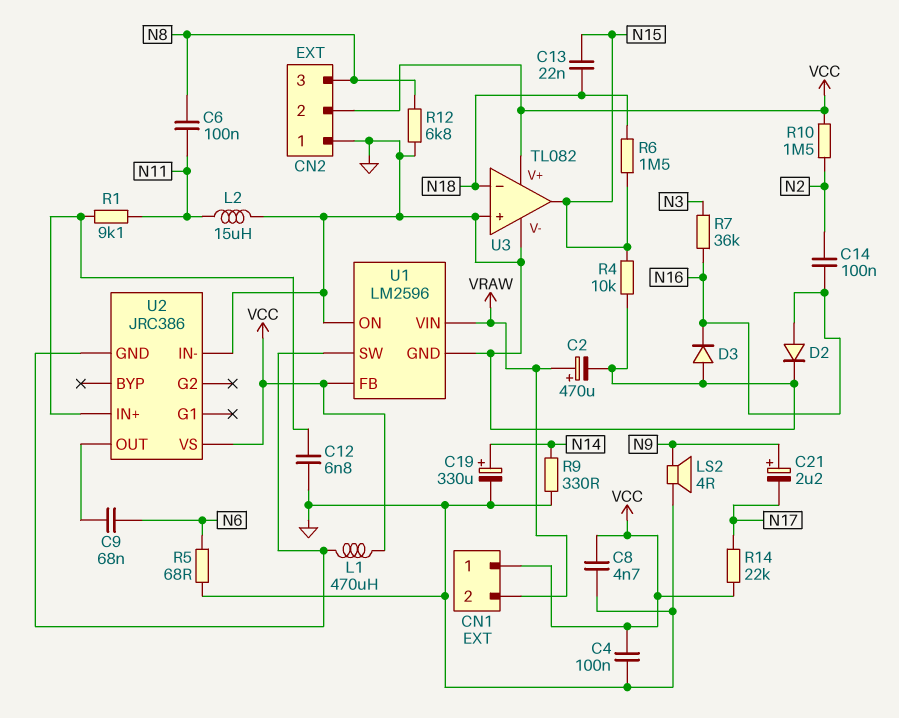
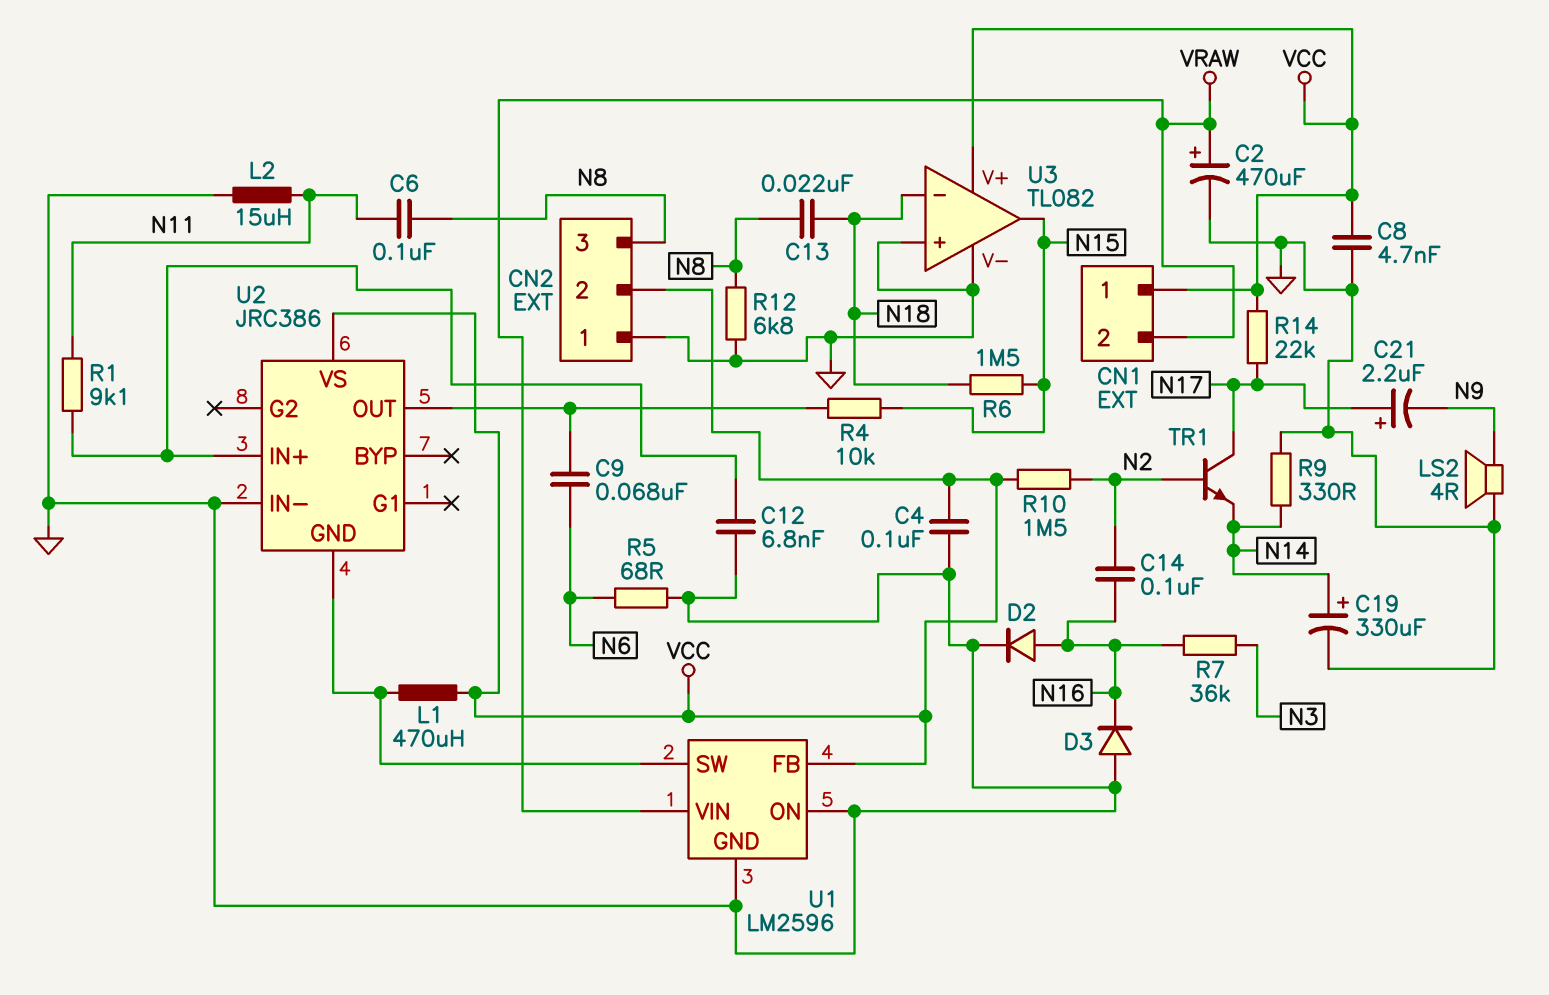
C13: 22nF (N15, N18) -> 22nF (N8, N18)
C21: 2.2uF (plus N9, minus N17) -> 2.2uF (plus N17, minus N9)
R4: 10k (GND, N15) -> 10k (N15, U2/OUT)
TR1: none -> NPN (B N2, C N17, E N14)

